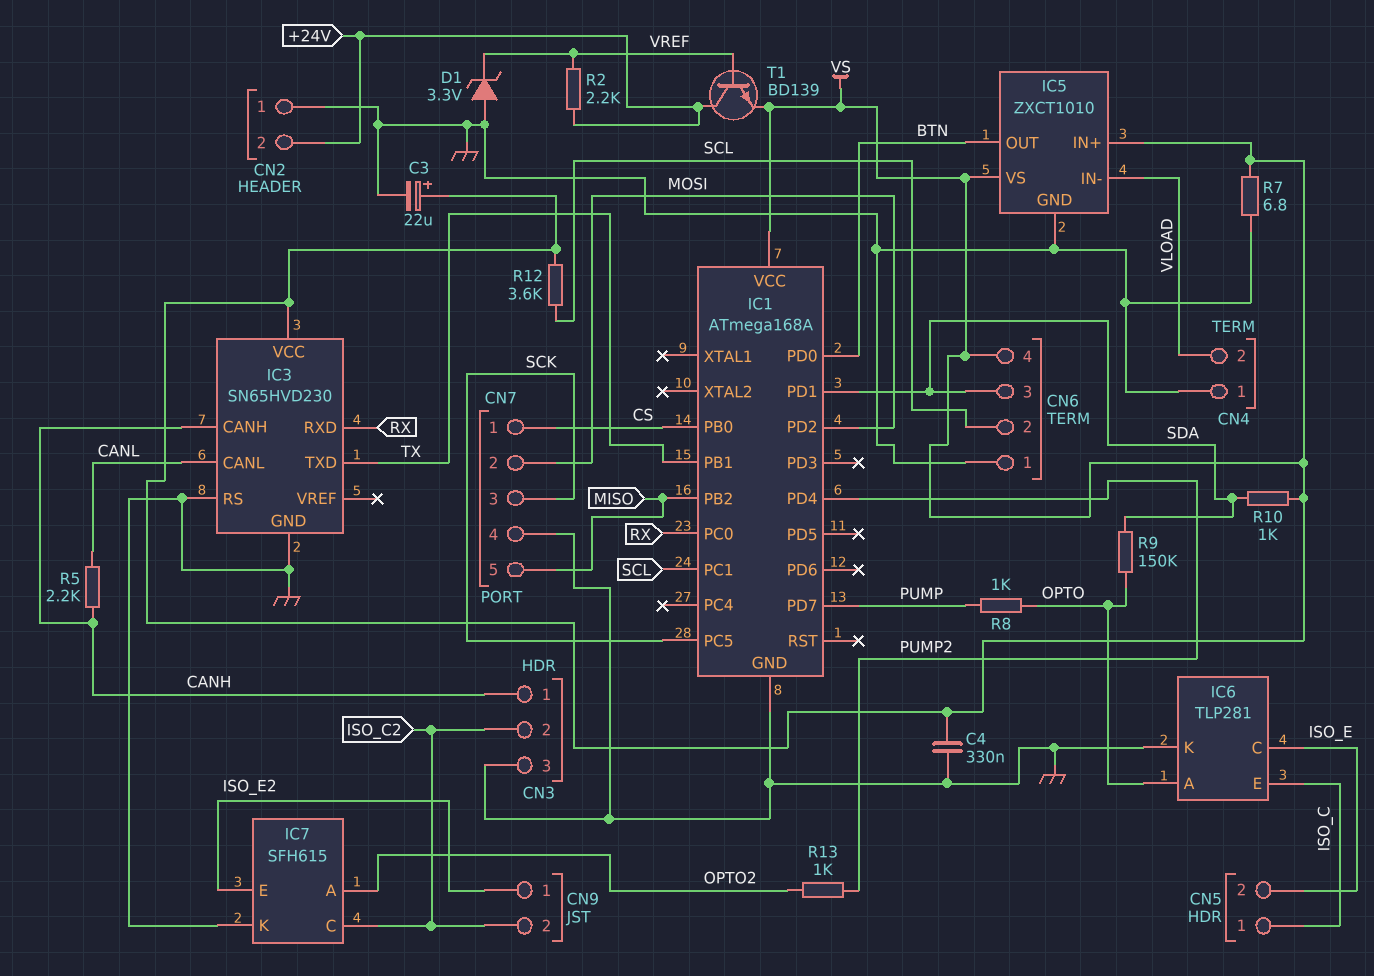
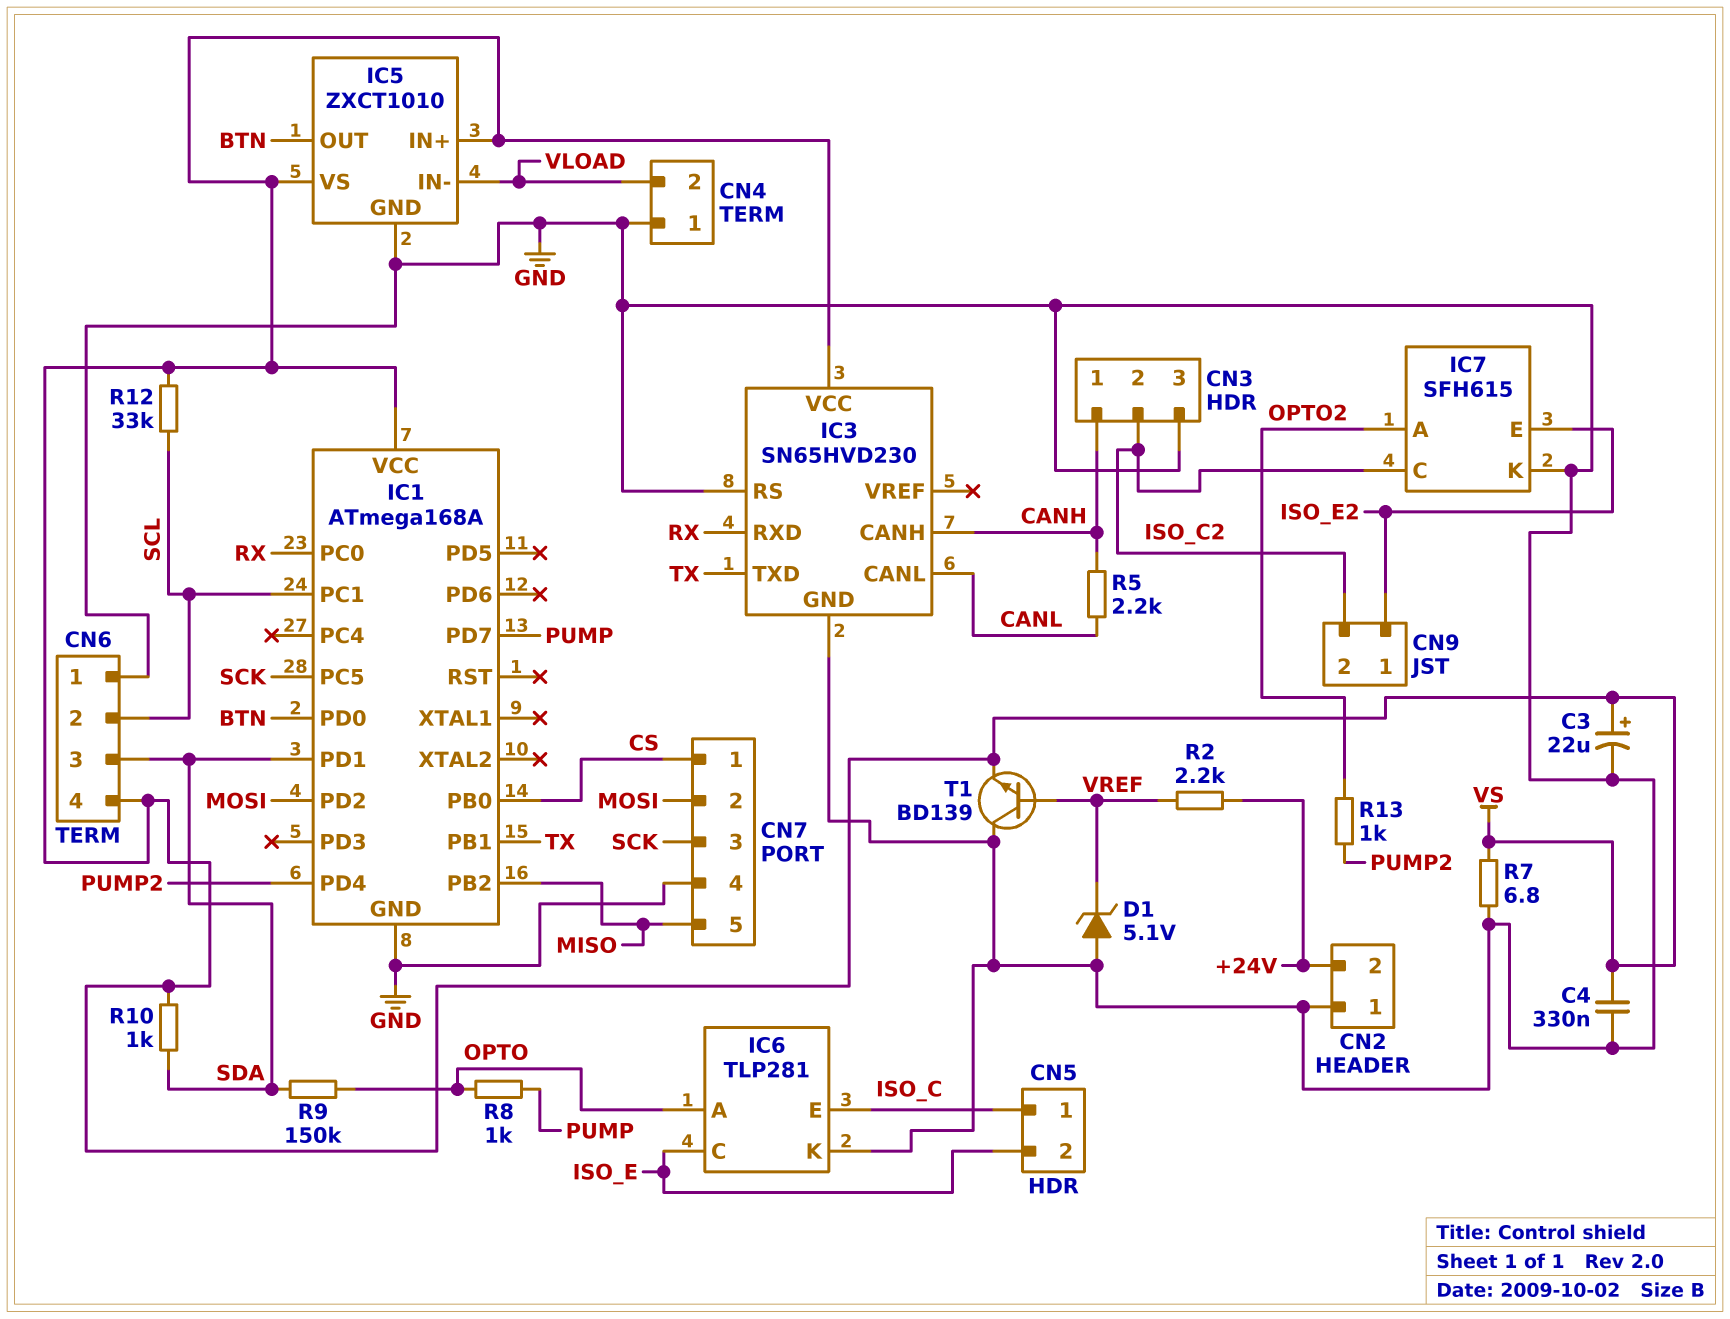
D1: zener 3.3V (A GND, K VREF) -> zener 5.1V (A GND, K VREF)
R12: 3.6k (SCL, VS) -> 33k (SCL, VS)
T1: NPN BD139 (B VREF, C +24V, E VS) -> NPN BD139 (B VREF, C GND, E VS)

